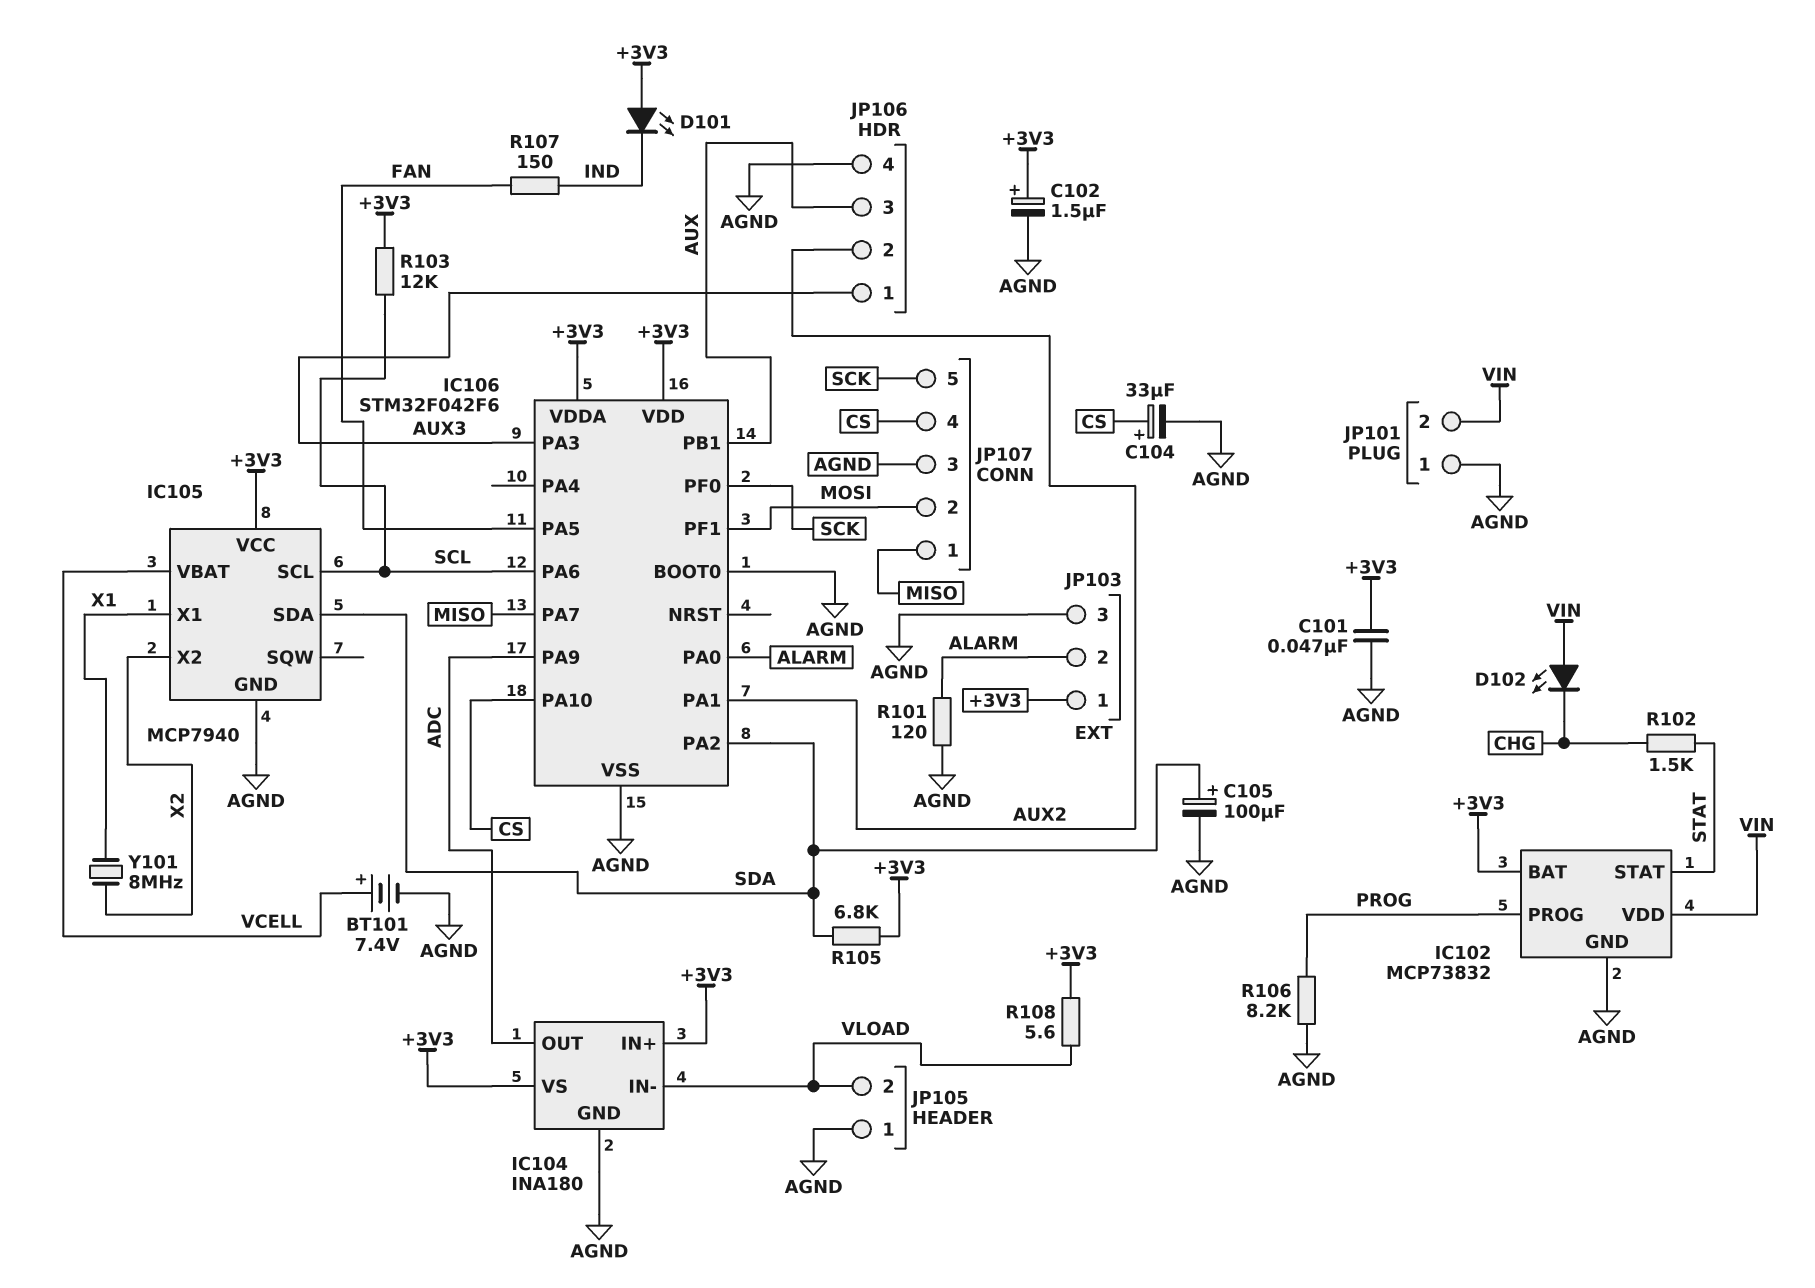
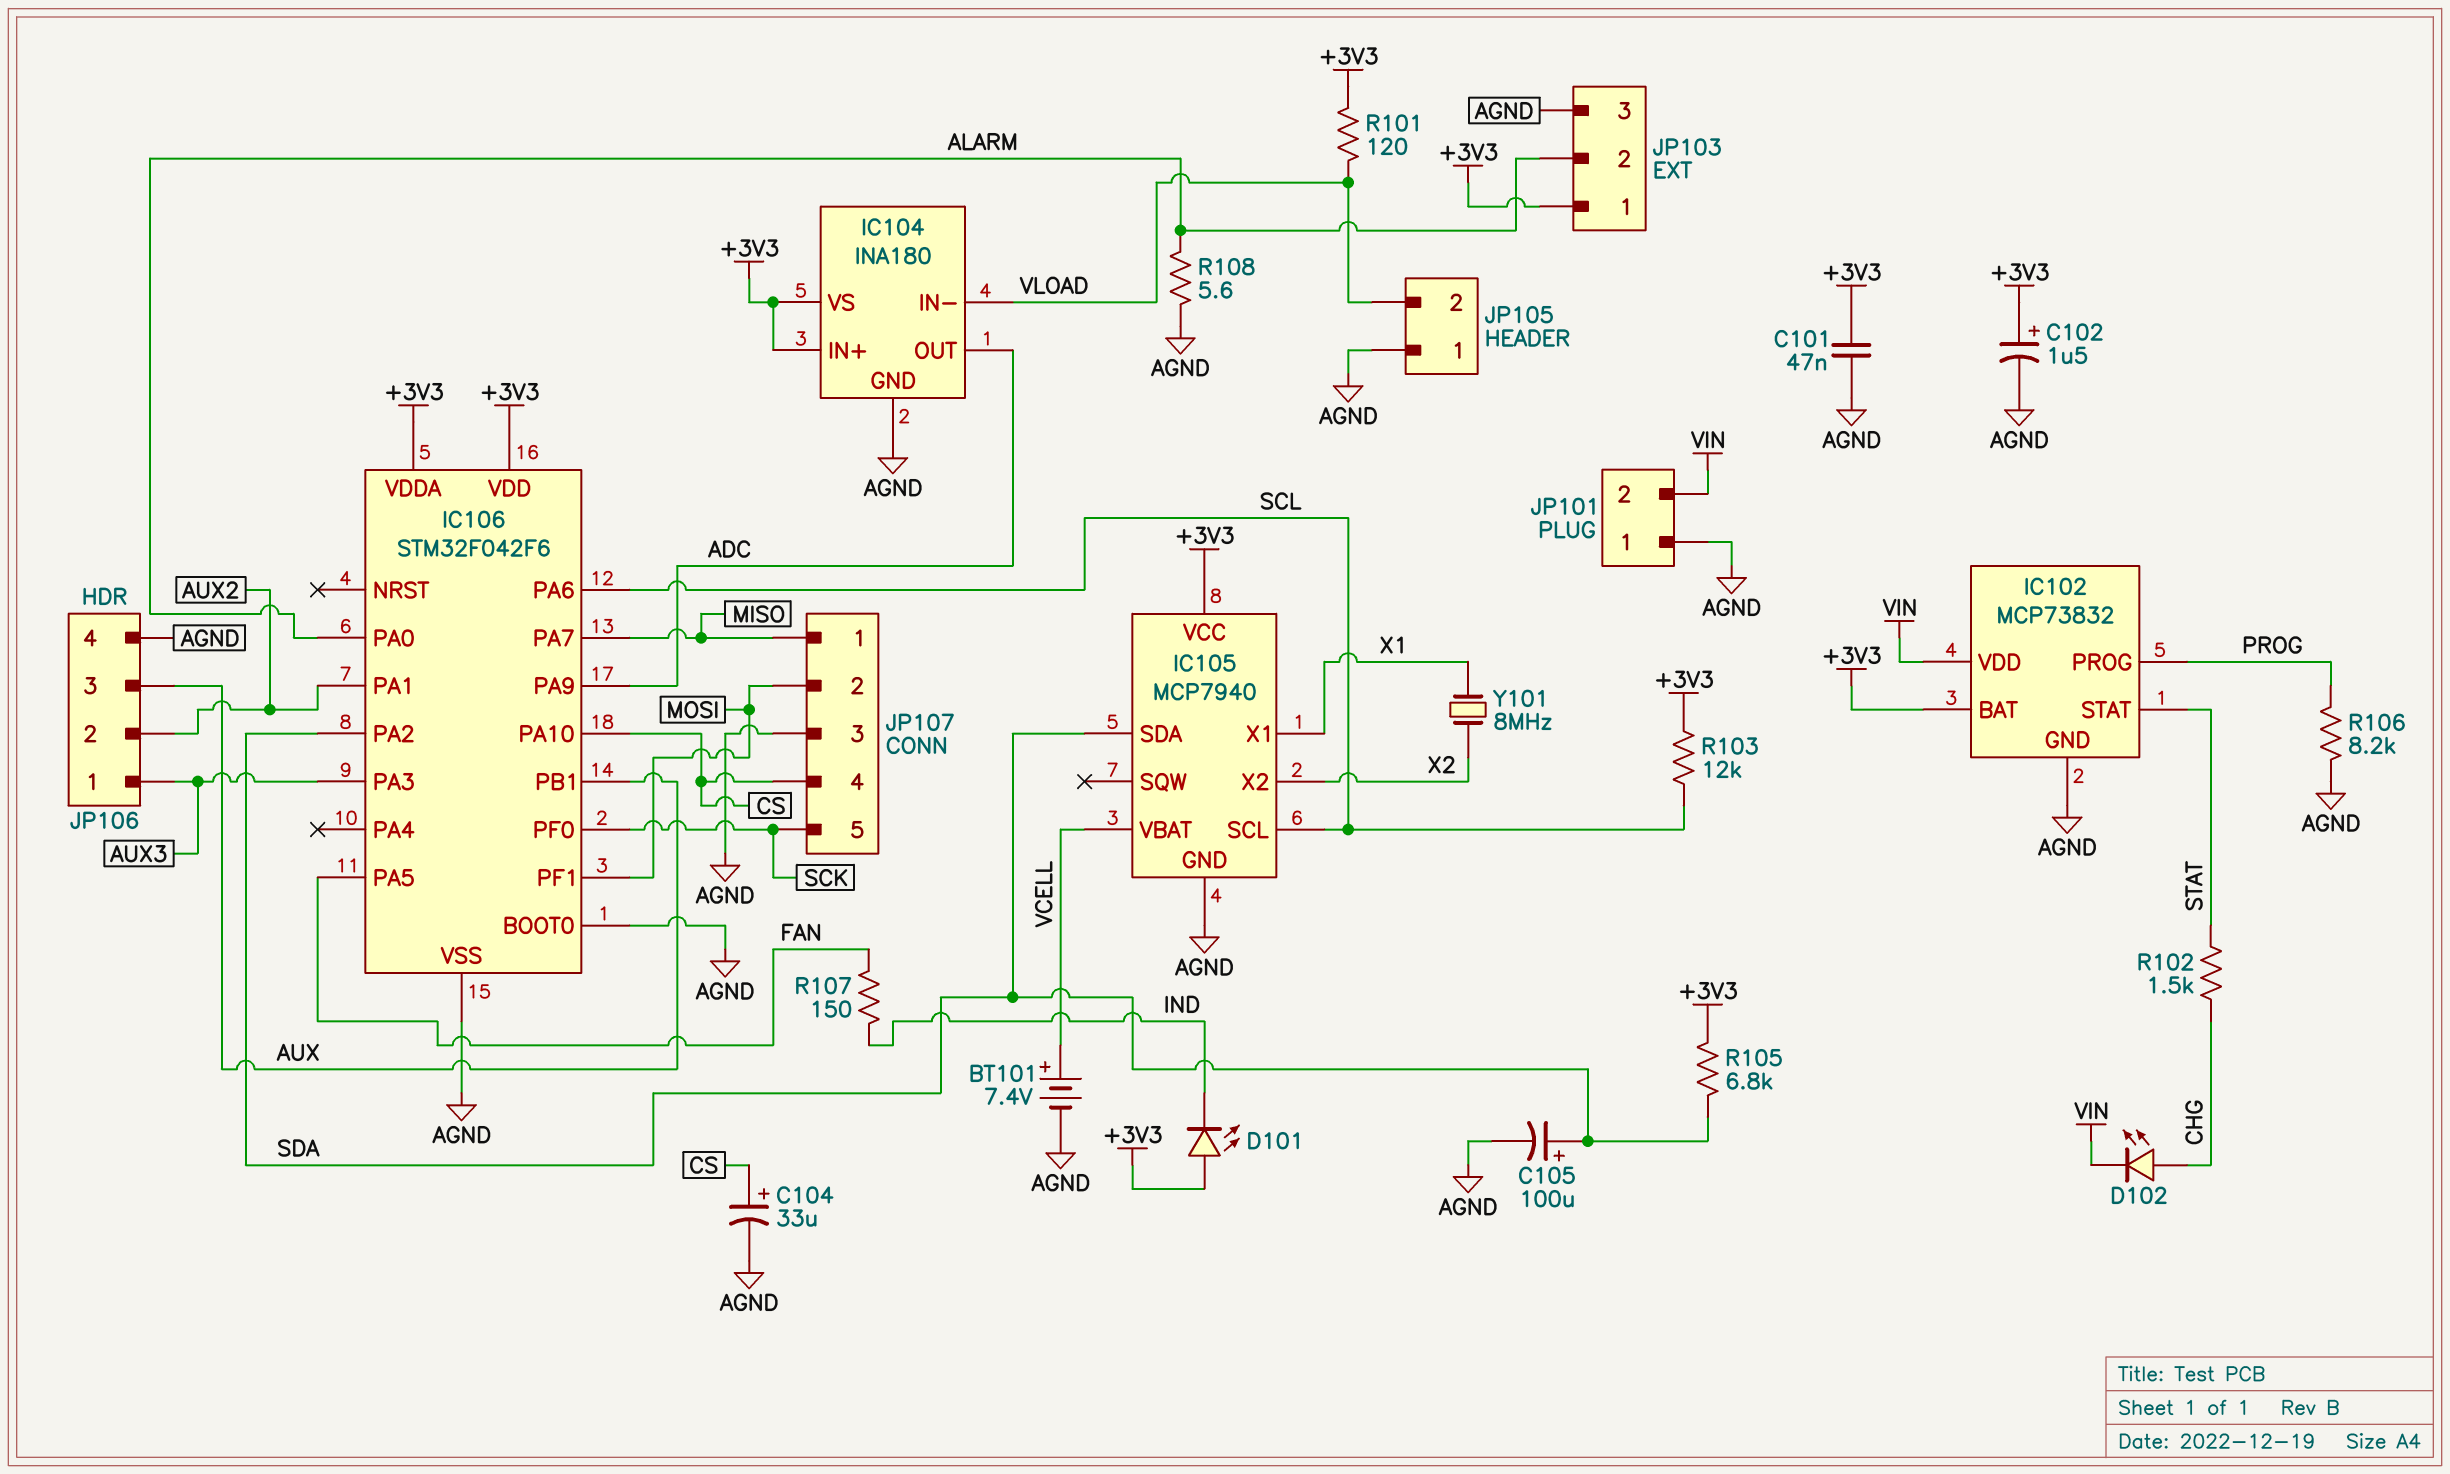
D102: LED (A VIN, K CHG) -> LED (A CHG, K VIN)
R101: 120 (AGND, ALARM) -> 120 (+3V3, VLOAD)
R108: 5.6 (+3V3, VLOAD) -> 5.6 (AGND, ALARM)

